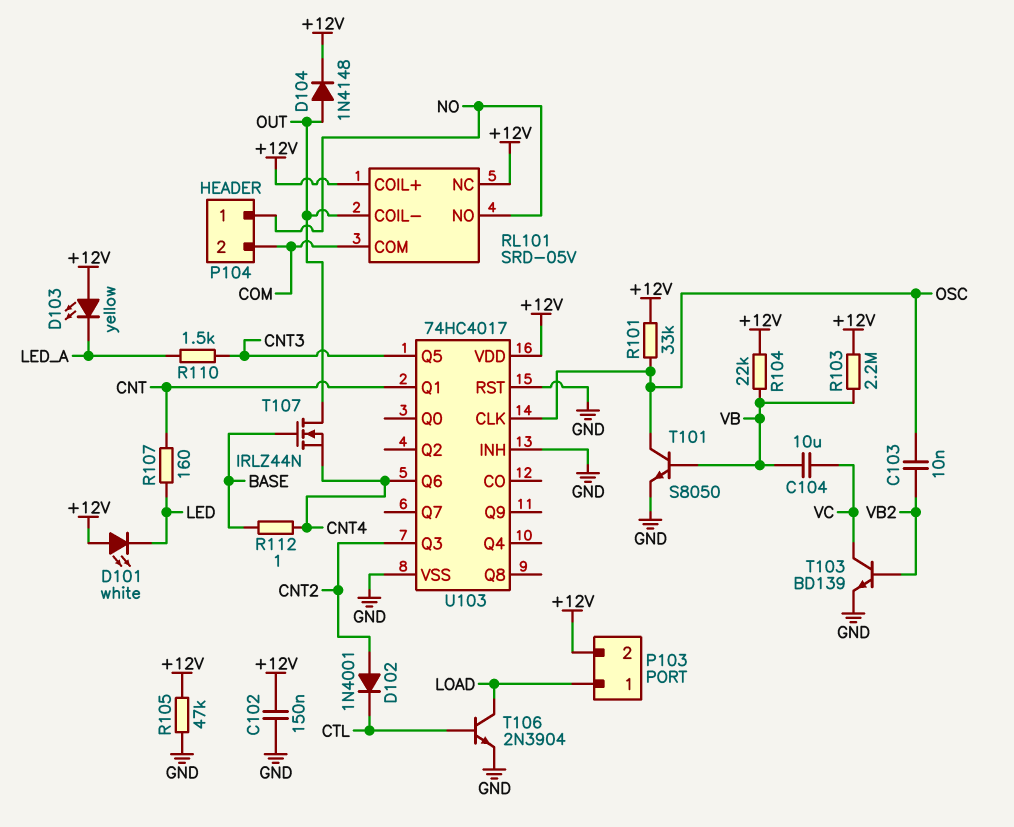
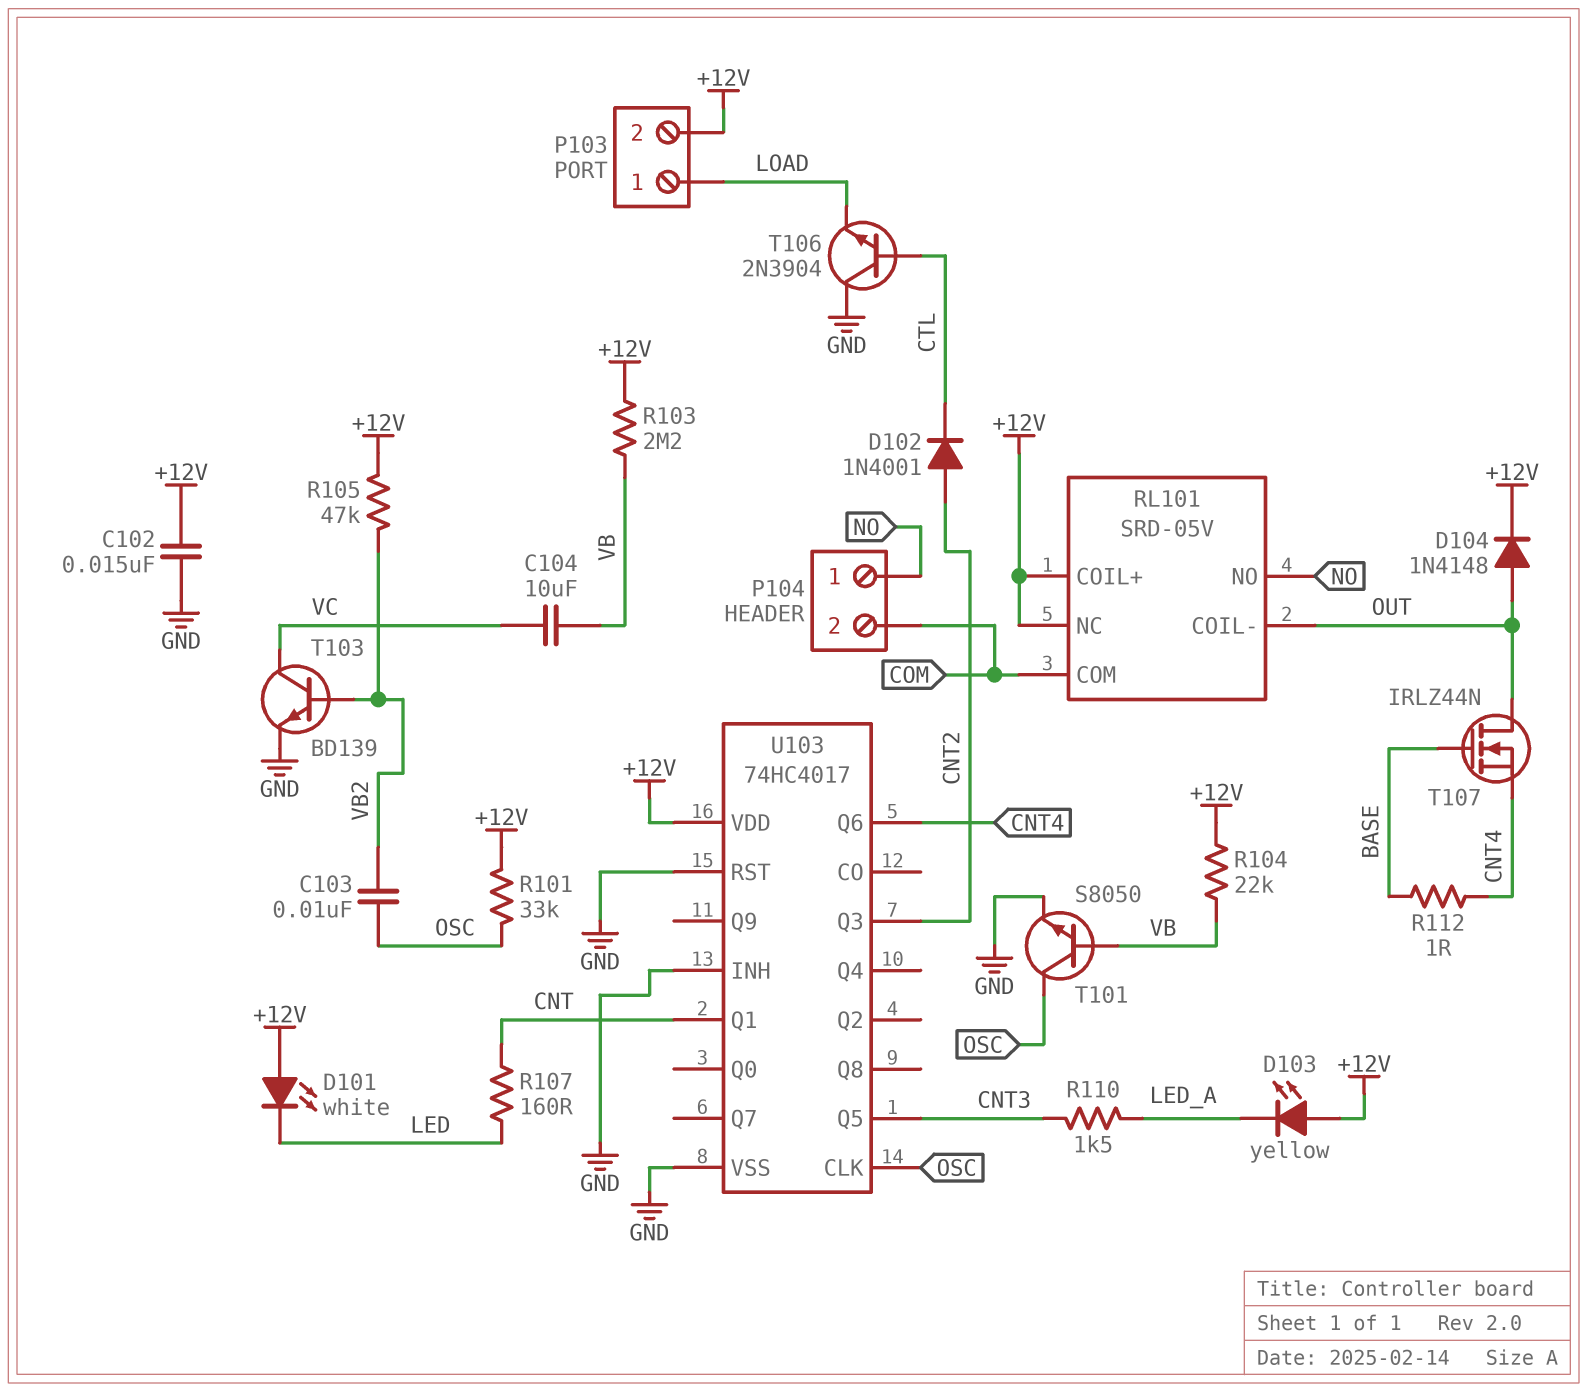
C102: 150nF (+12V, GND) -> 15nF (+12V, GND)
R105: 47k (+12V, GND) -> 47k (+12V, VB2)
T106: NPN 2N3904 (B CTL, C LOAD, E GND) -> NPN 2N3904 (B CTL, C GND, E LOAD)

